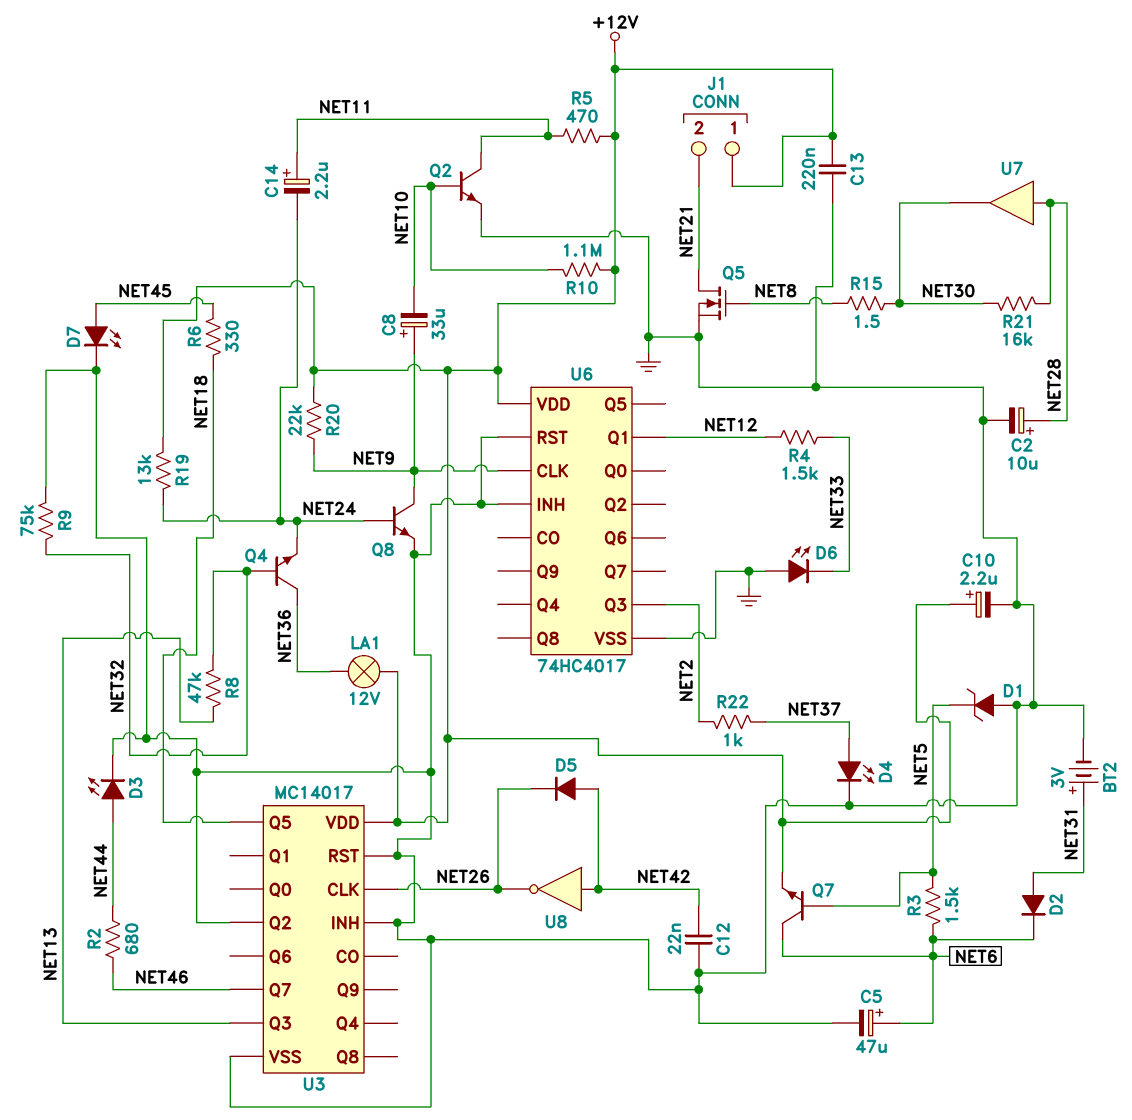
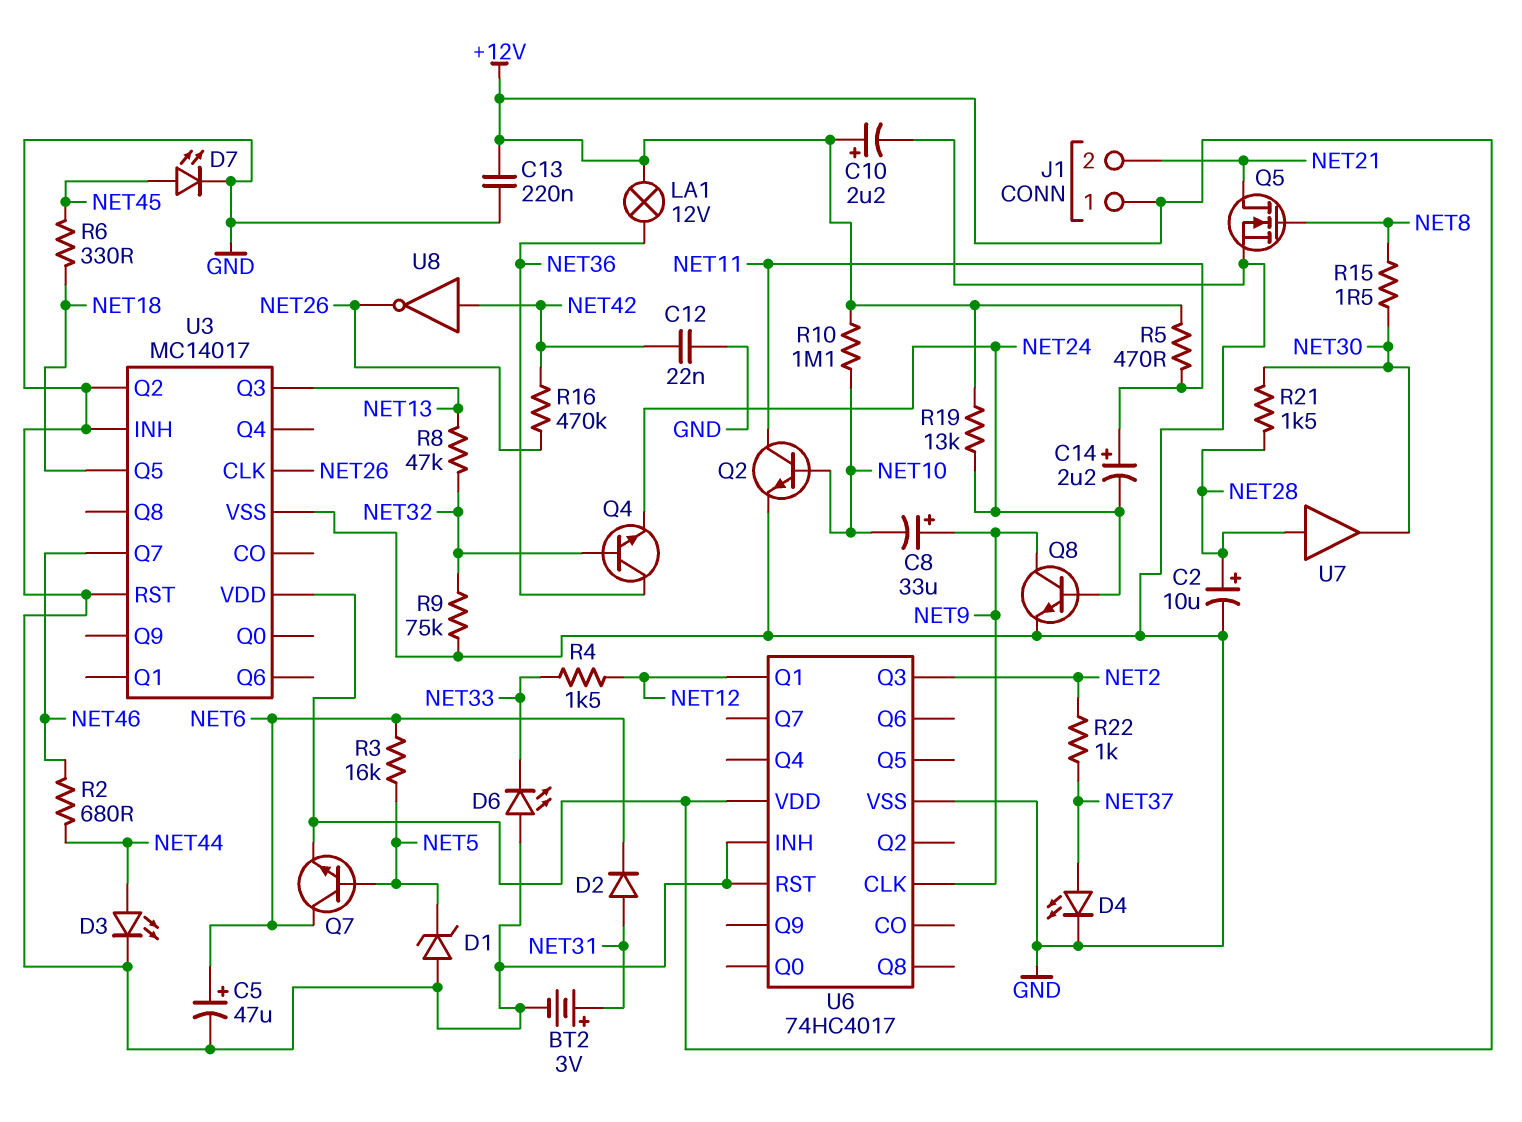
D5: diode (A NET42, K NET26) -> none
R3: 1.5k (NET5, NET6) -> 16k (NET5, NET6)
R16: none -> 470k (NET26, NET42)
R20: 22k (+12V, NET9) -> none
R21: 16k (NET28, NET30) -> 1.5k (NET28, NET30)

